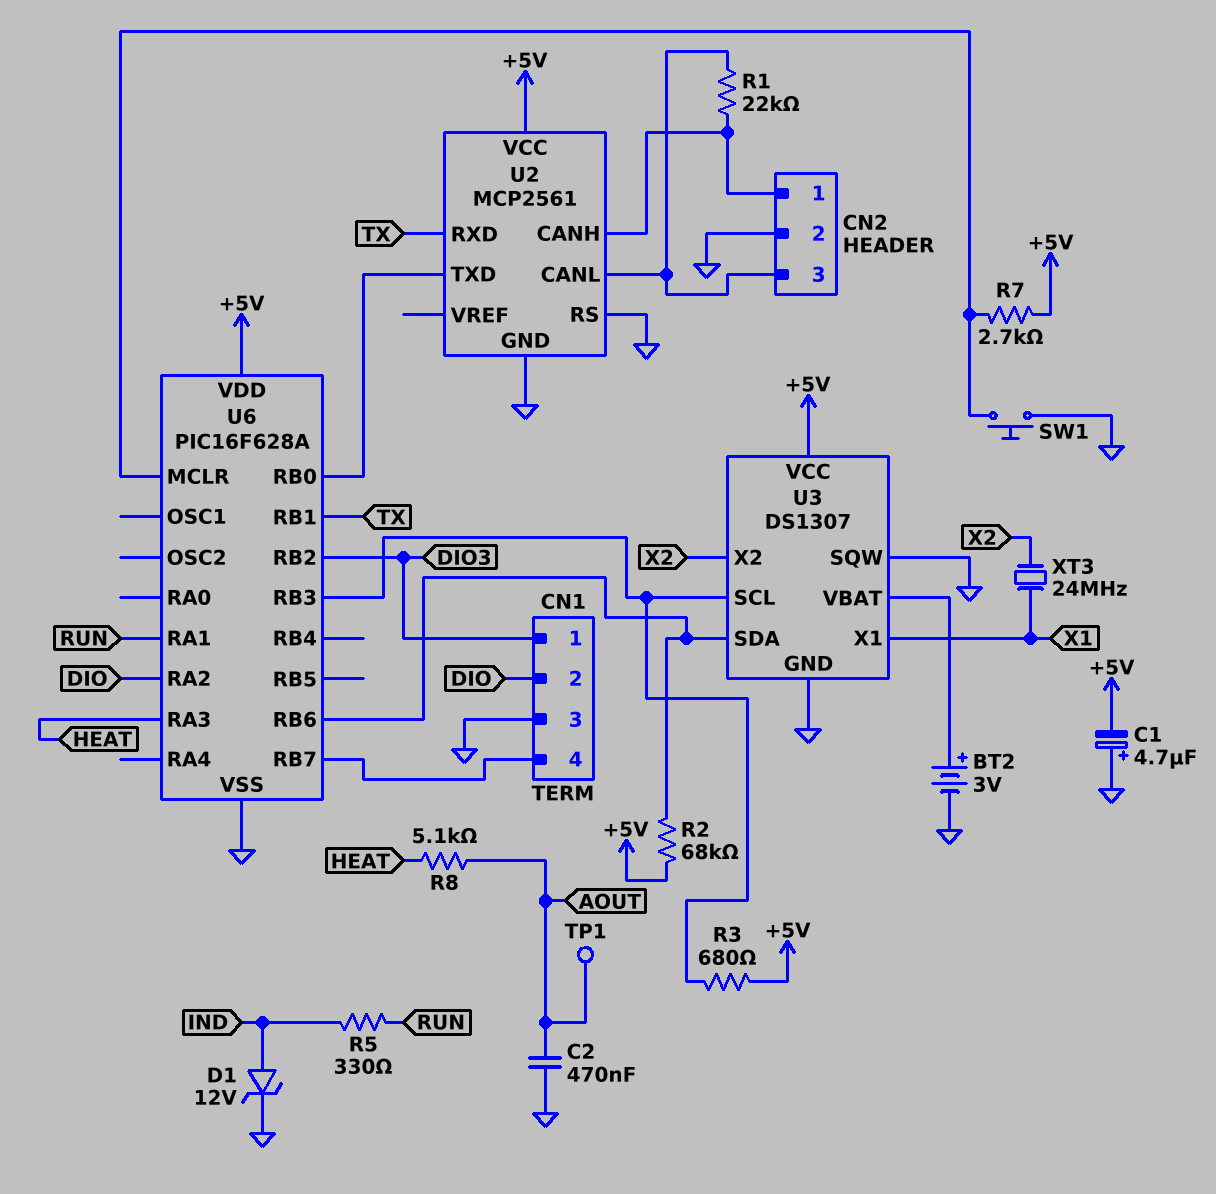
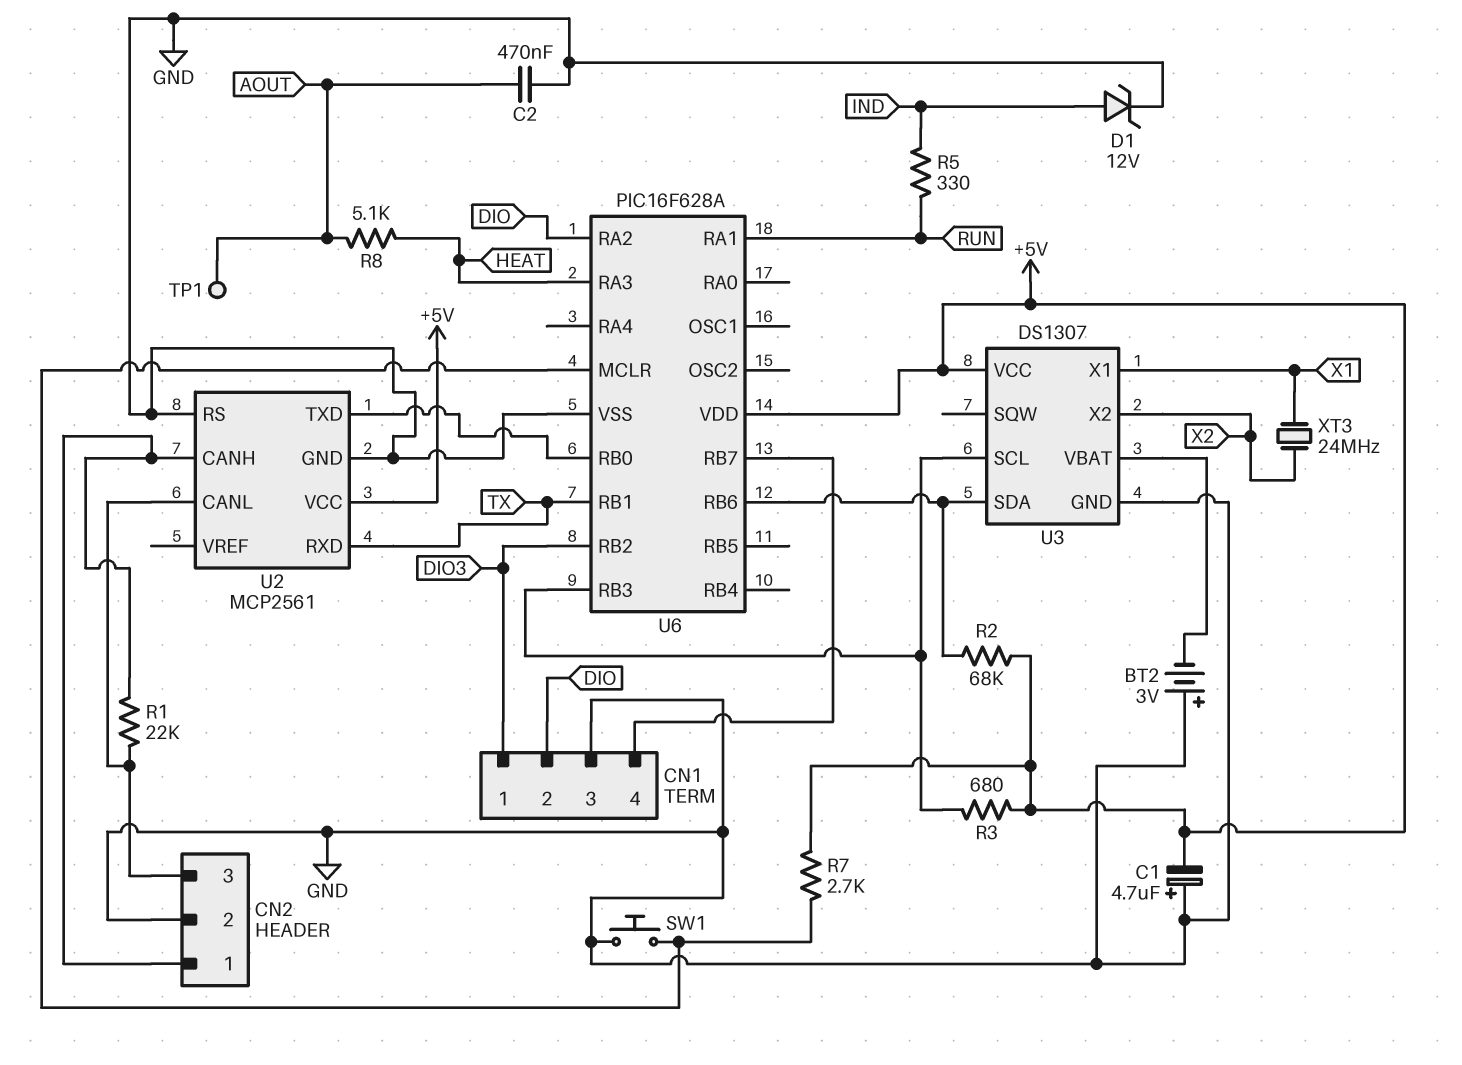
BT2: 3V (plus U3/VBAT, minus GND) -> 3V (plus GND, minus U3/VBAT)
U3 pin SQW: GND -> none

